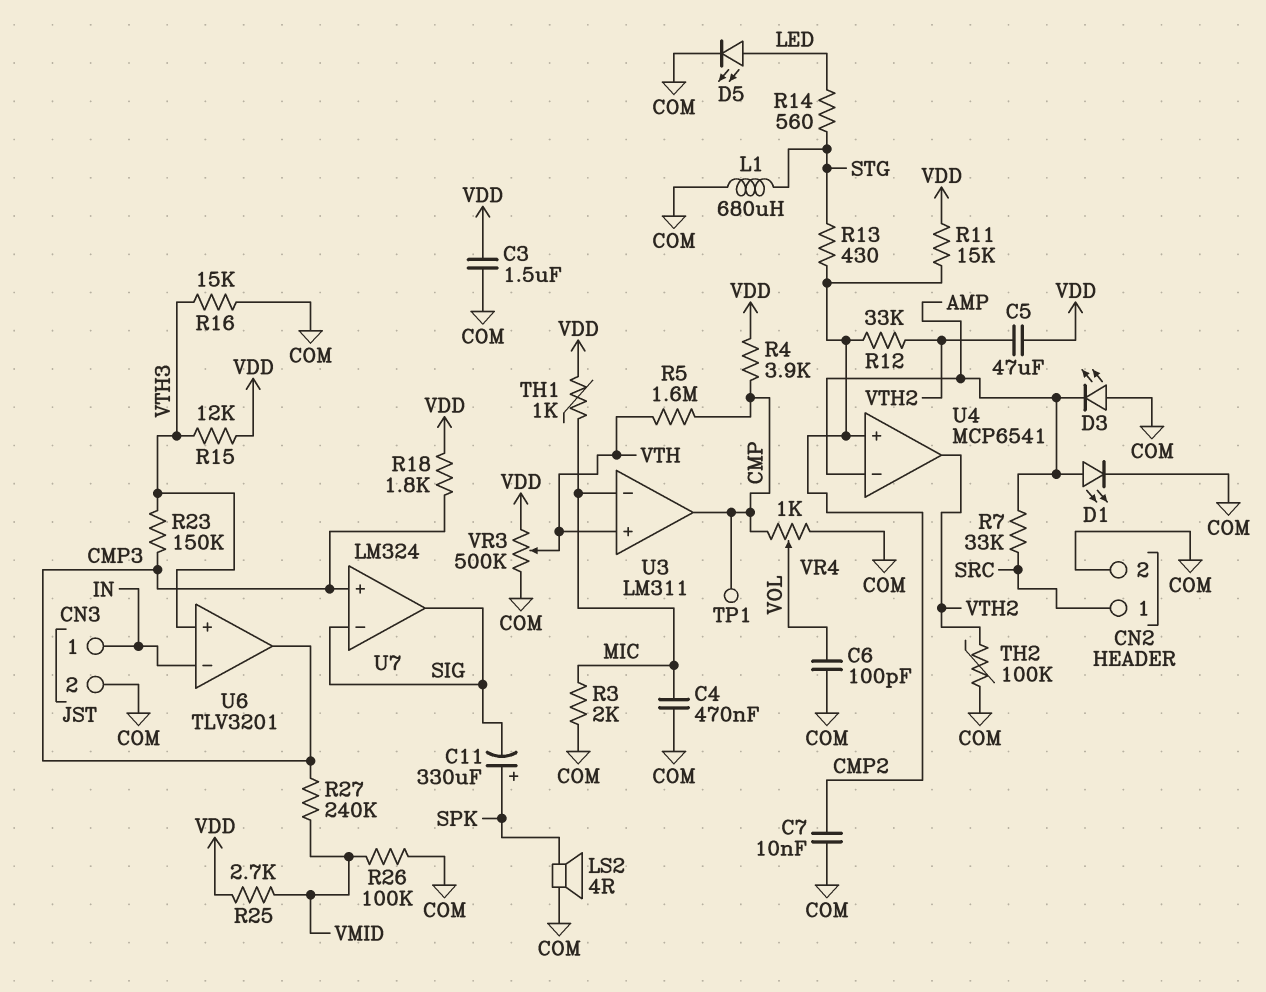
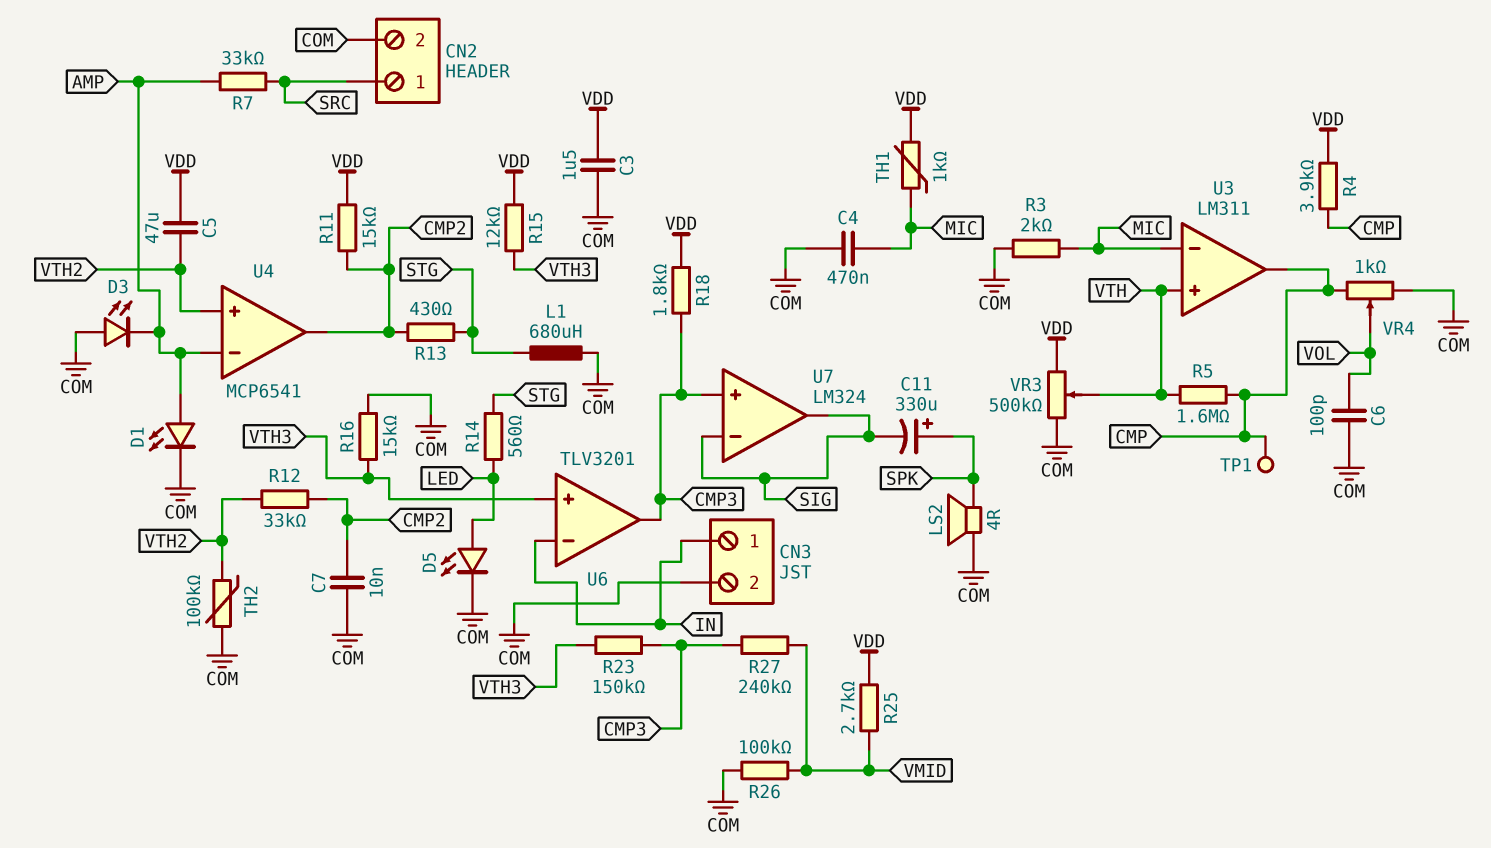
U4 pin in+: CMP2 -> VTH2
U4 pin out: VTH2 -> CMP2

